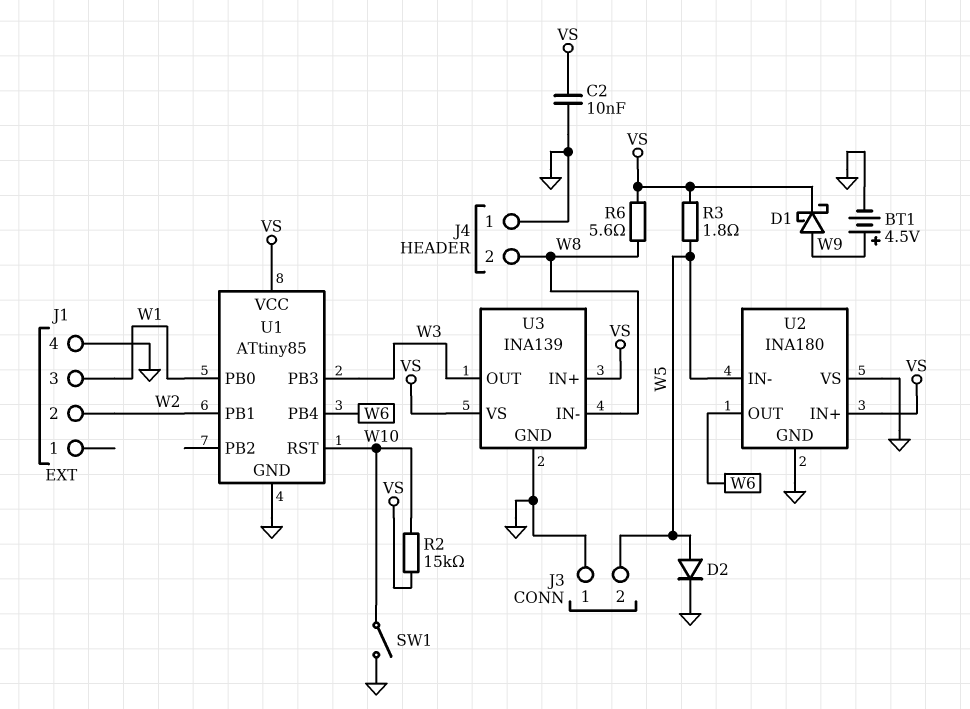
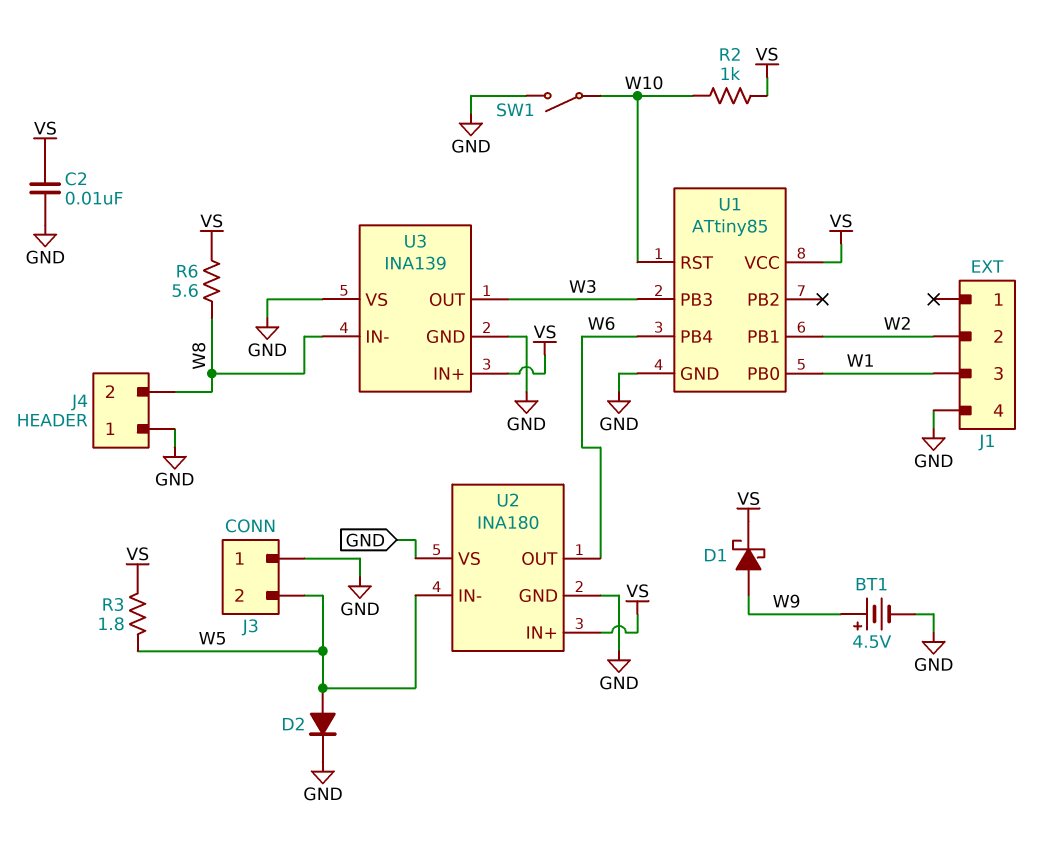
R2: 15k (VS, W10) -> 1k (VS, W10)
U3 pin VS: VS -> GND

